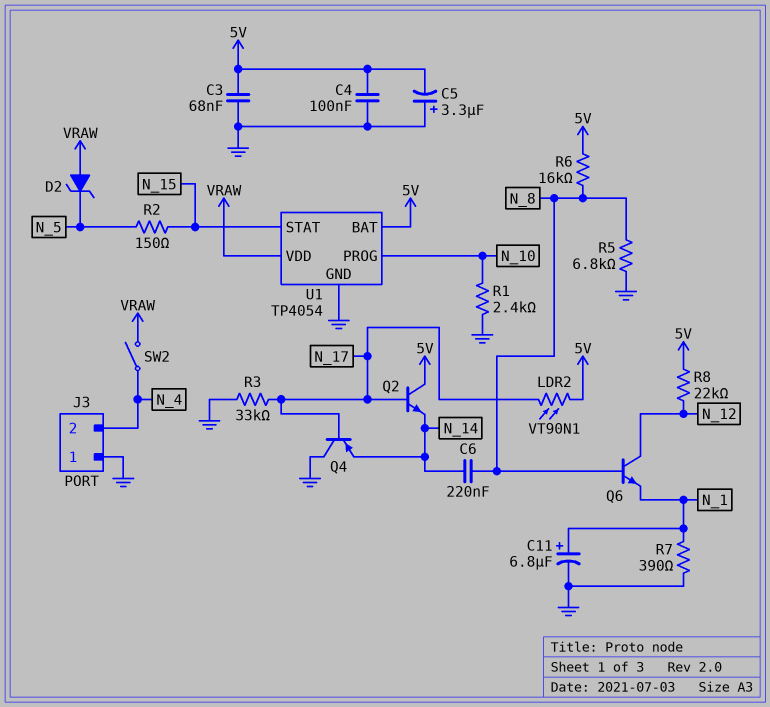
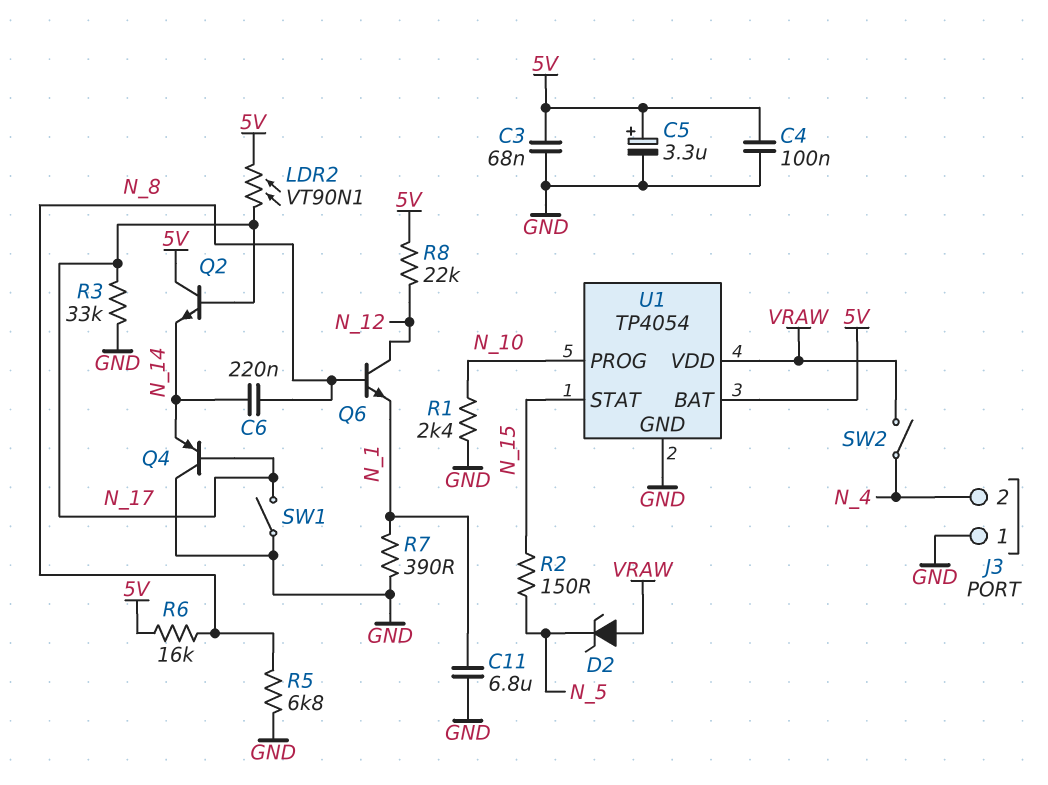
C5: 3.3uF (plus GND, minus 5V) -> 3.3uF (plus 5V, minus GND)
C11: 6.8uF (plus N_1, minus GND) -> 6.8uF (GND, N_1)
SW1: none -> switch (GND, N_17)

